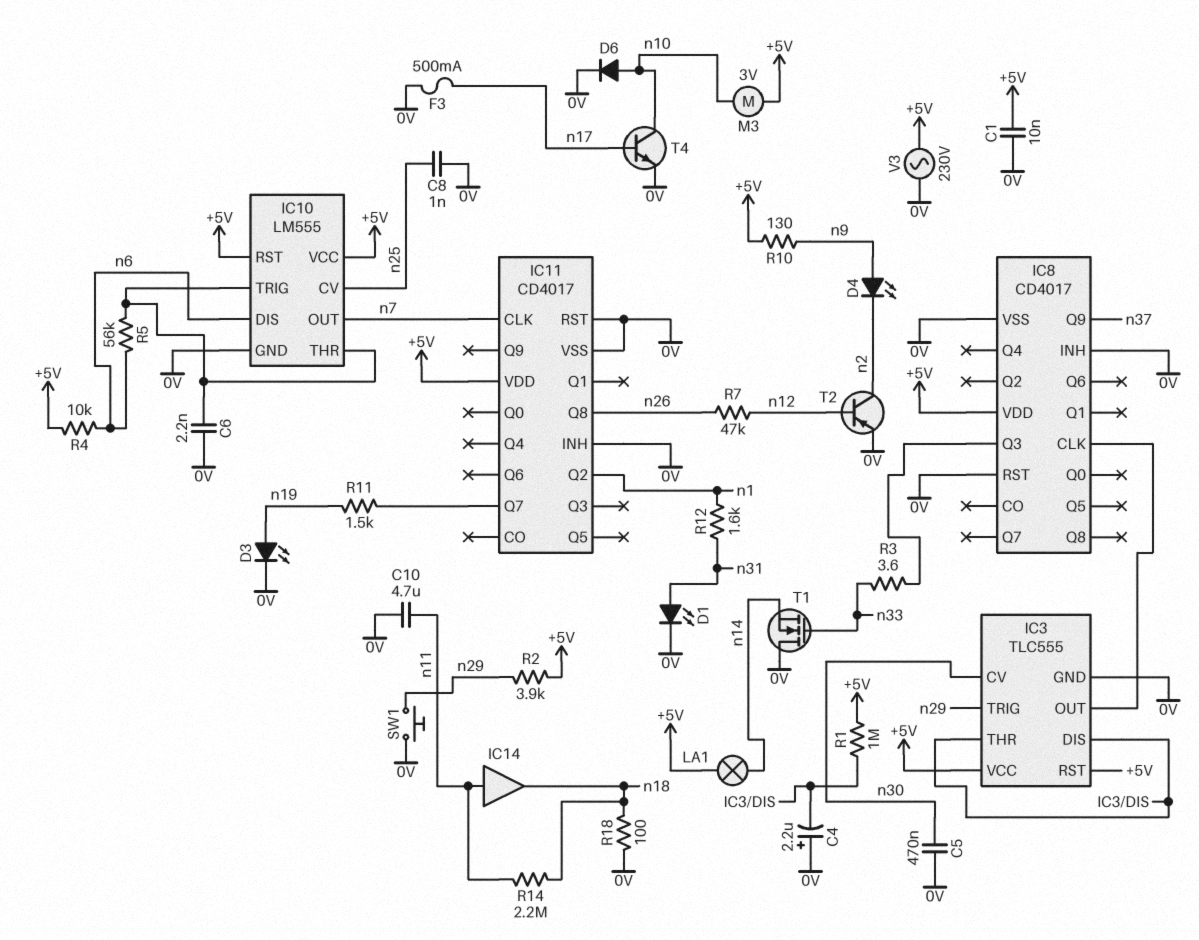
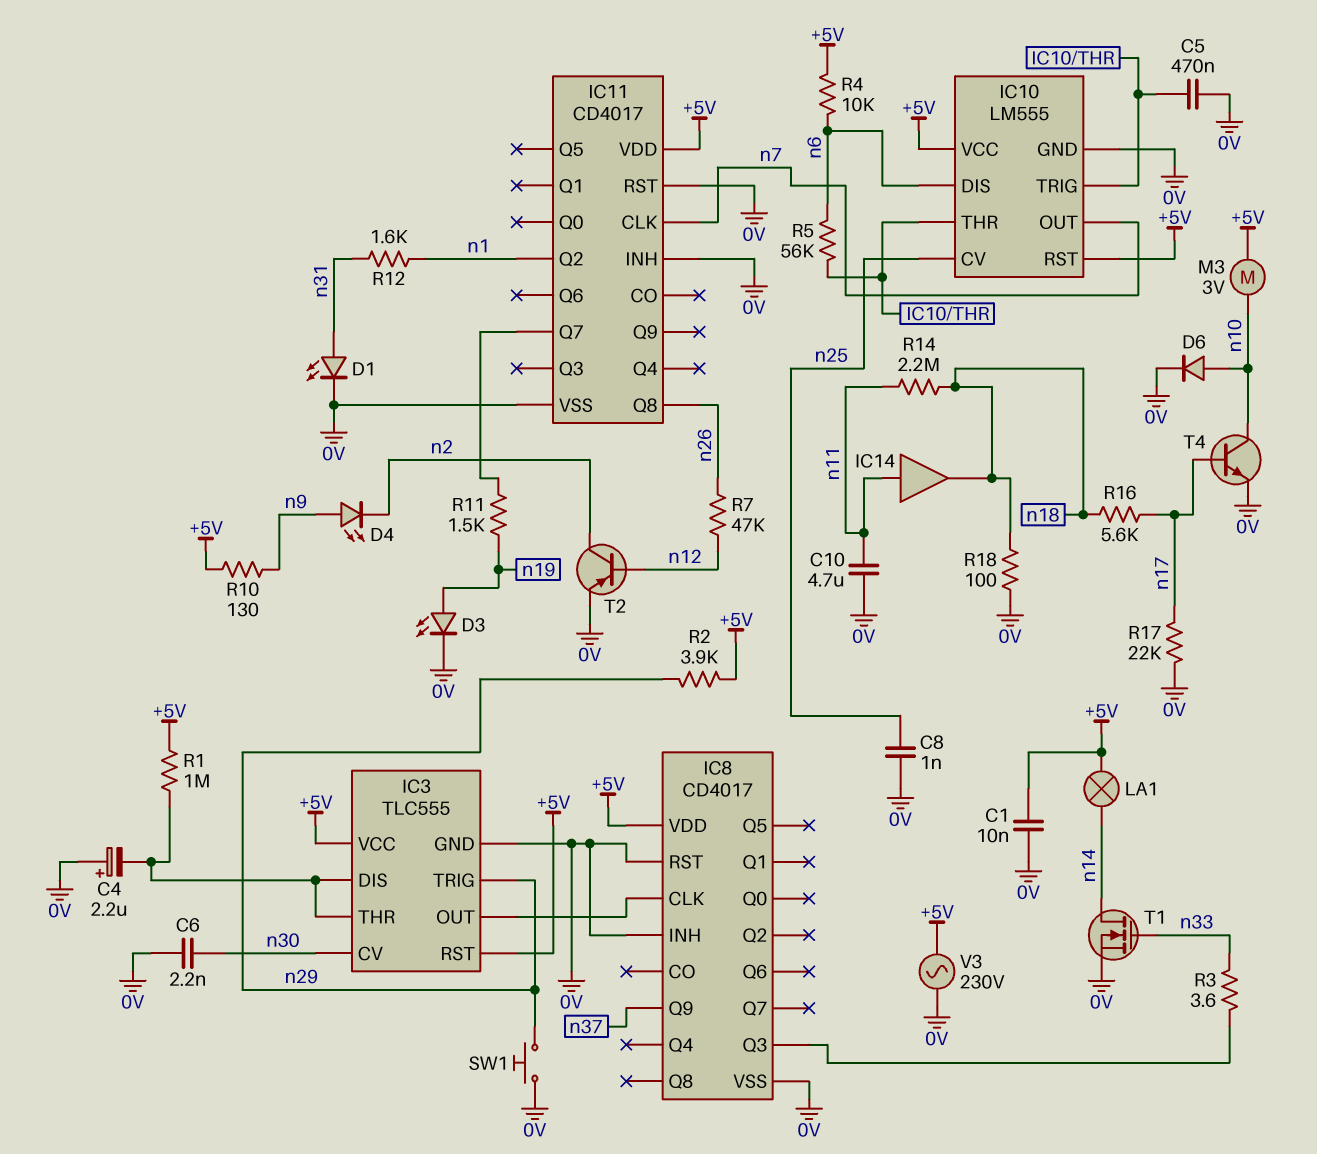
C5: 470nF (0V, n30) -> 470nF (0V, IC10/THR)
C6: 2.2nF (0V, IC10/THR) -> 2.2nF (0V, n30)
F3: 500mA (0V, n17) -> none
R16: none -> 5.6k (n17, n18)
R17: none -> 22k (0V, n17)
T1: NMOS (G n33, D 0V, S n14) -> NMOS (G n33, D n14, S 0V)

